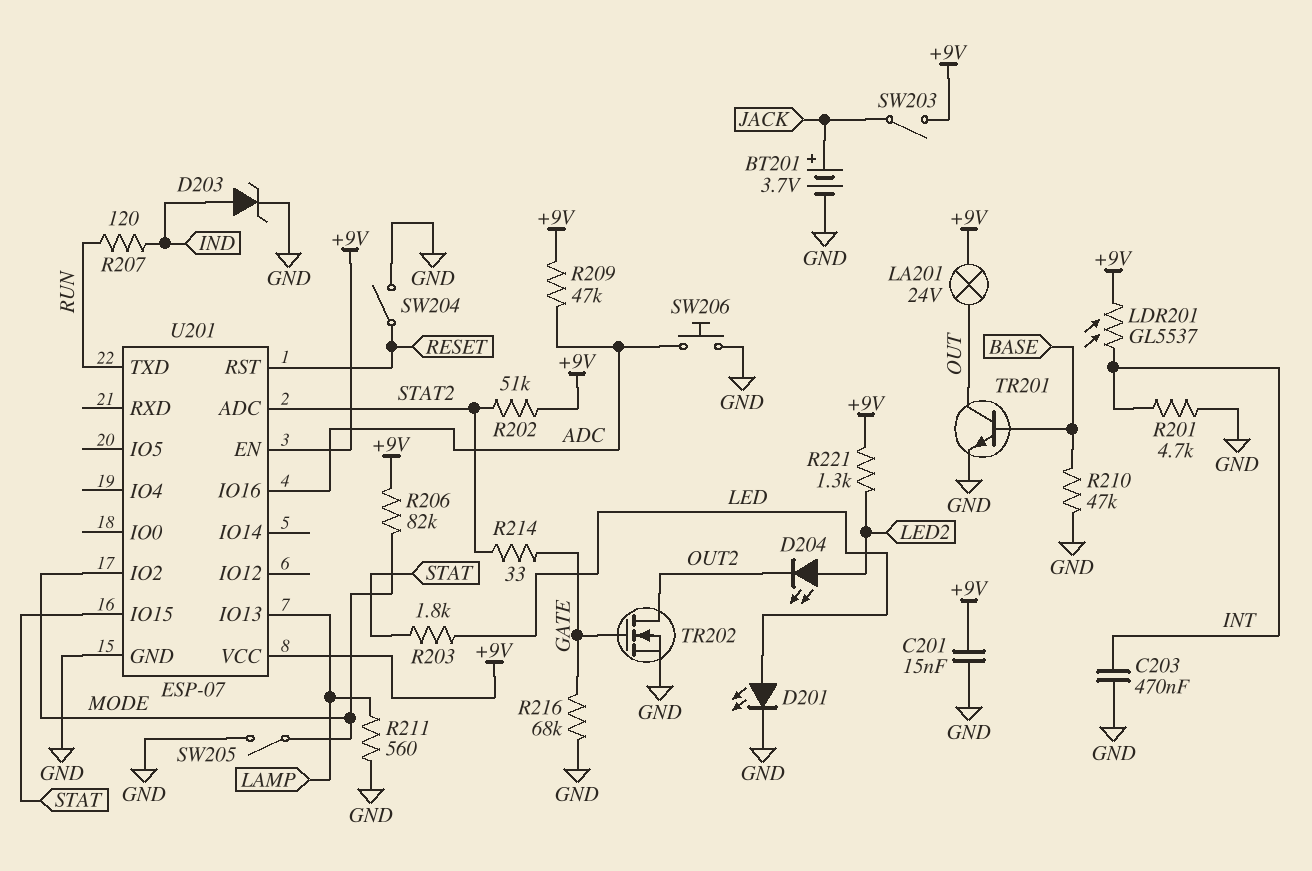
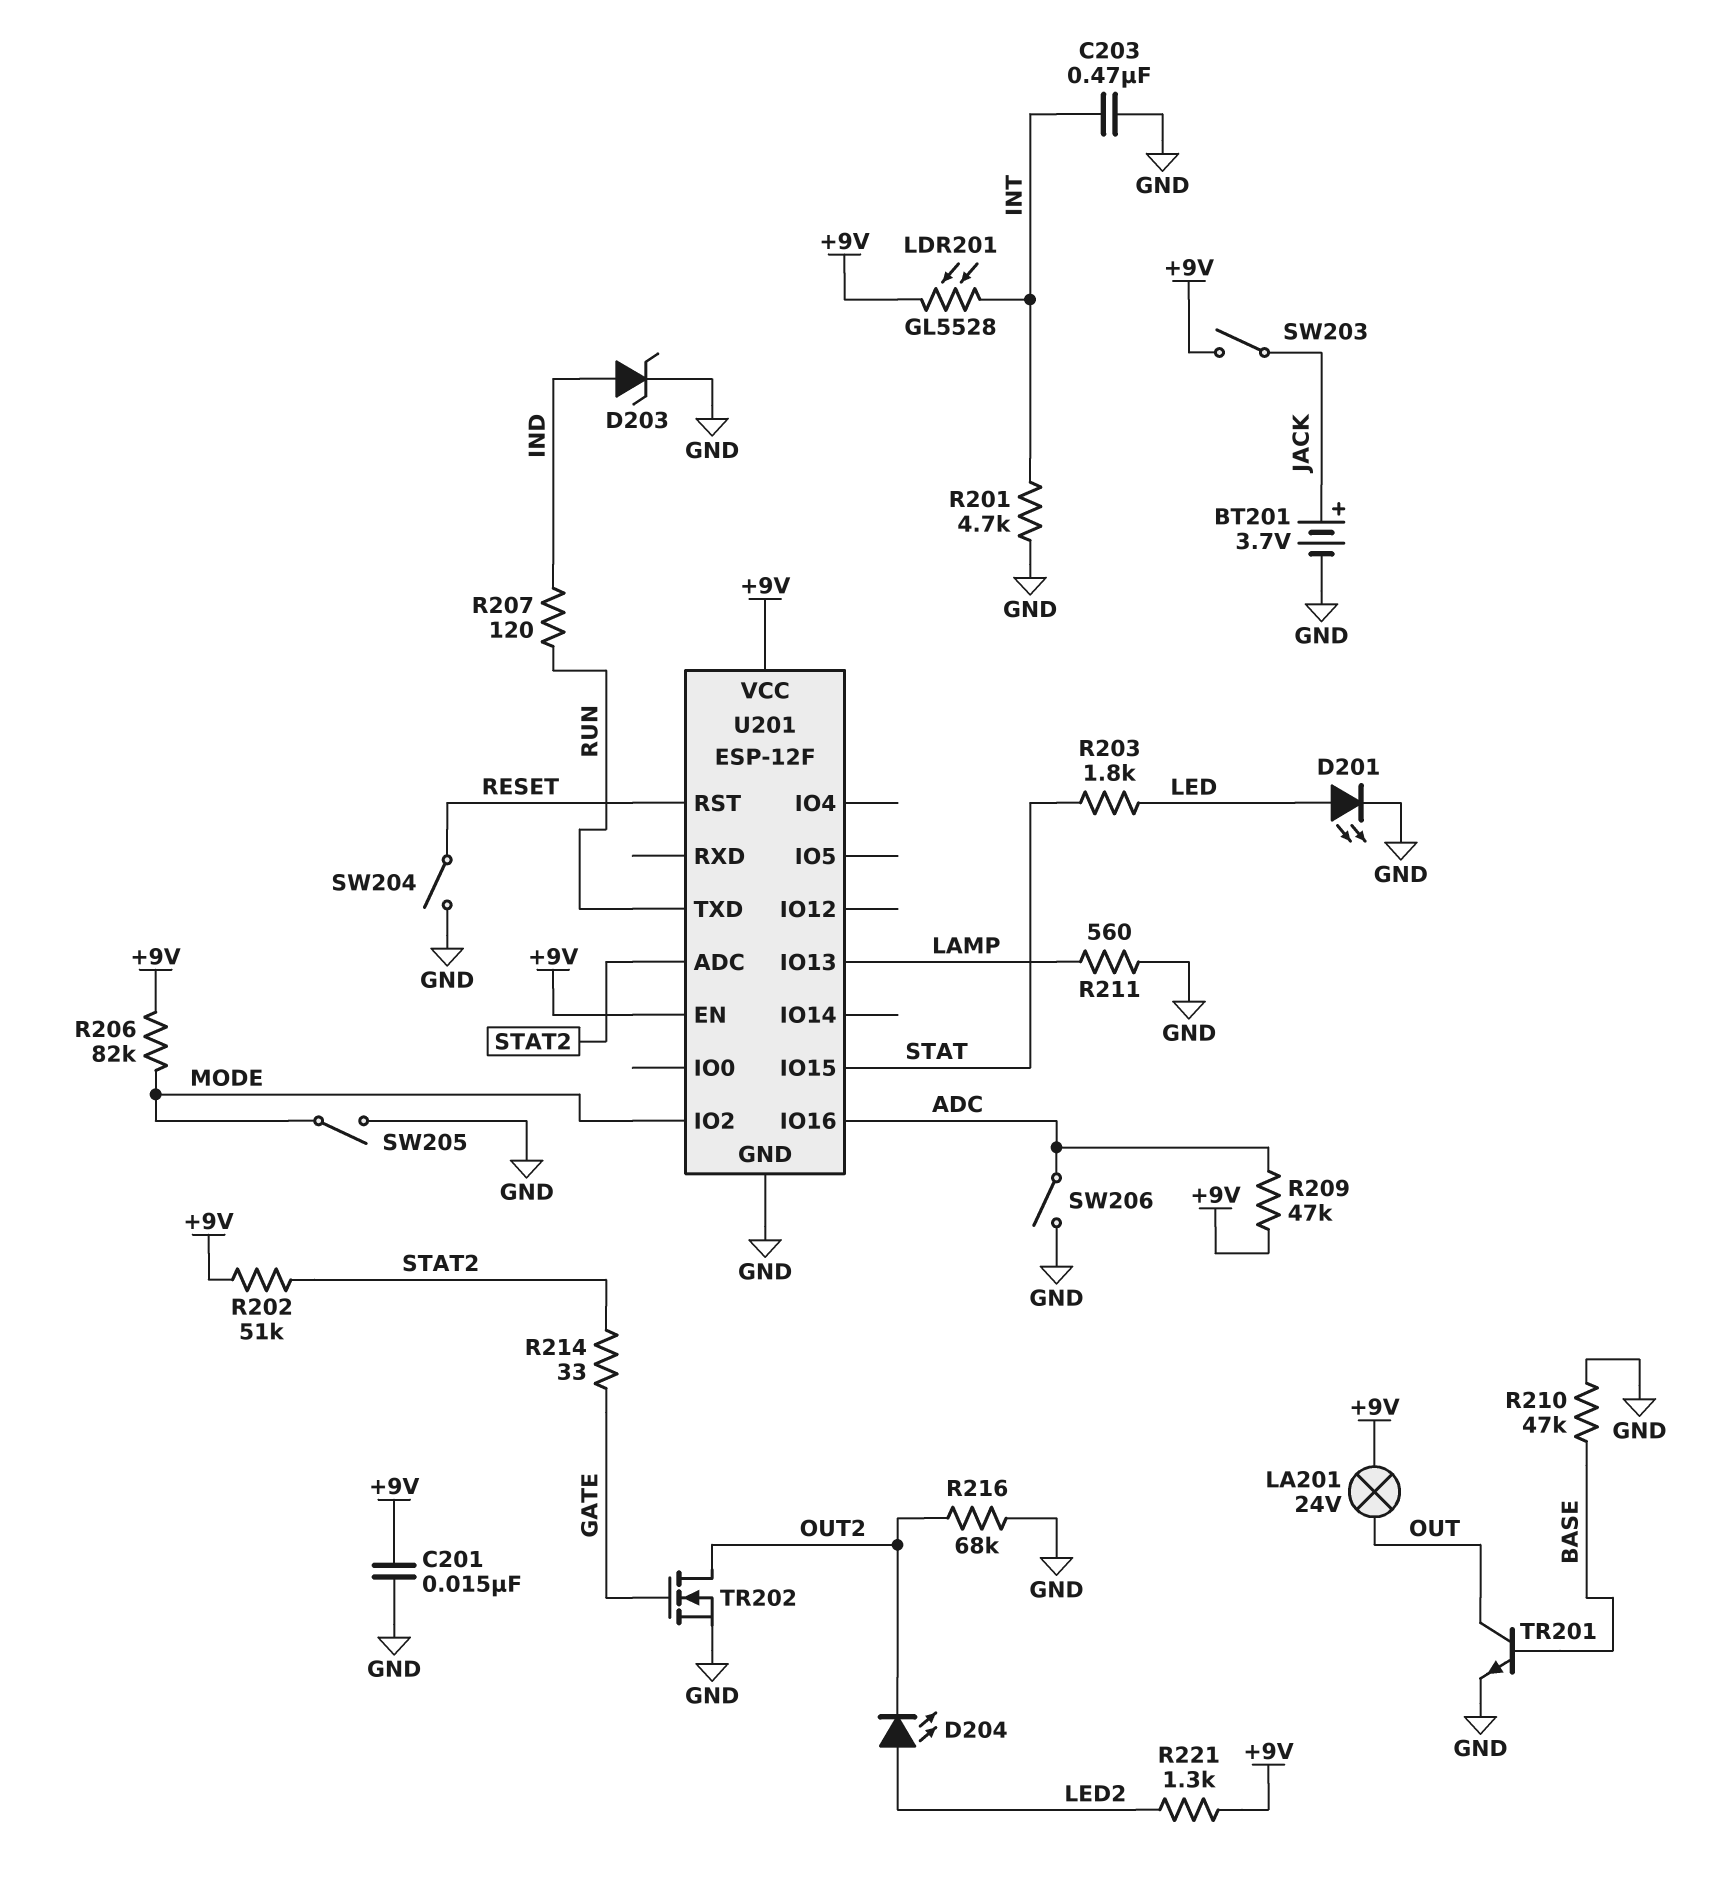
LDR201: GL5537 (+9V, INT) -> GL5528 (+9V, INT)
R216: 68k (GATE, GND) -> 68k (GND, OUT2)
SW206: button (ADC, GND) -> switch (ADC, GND)
U201: ESP-07 -> ESP-12F

